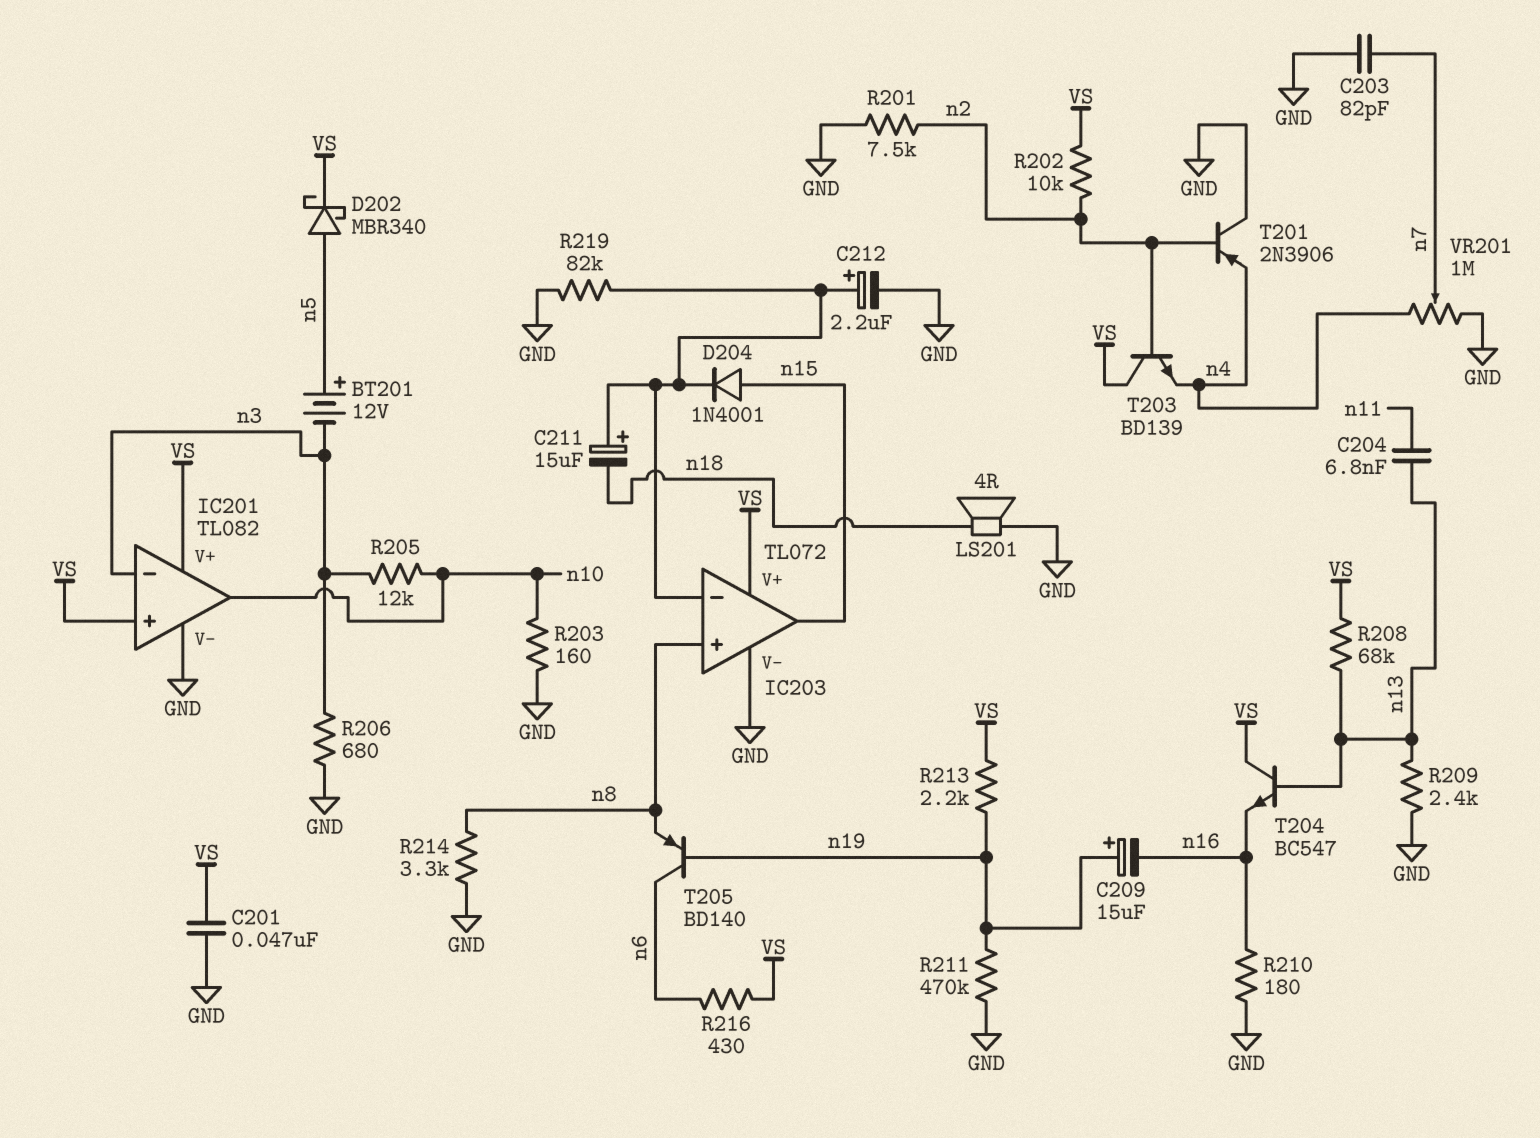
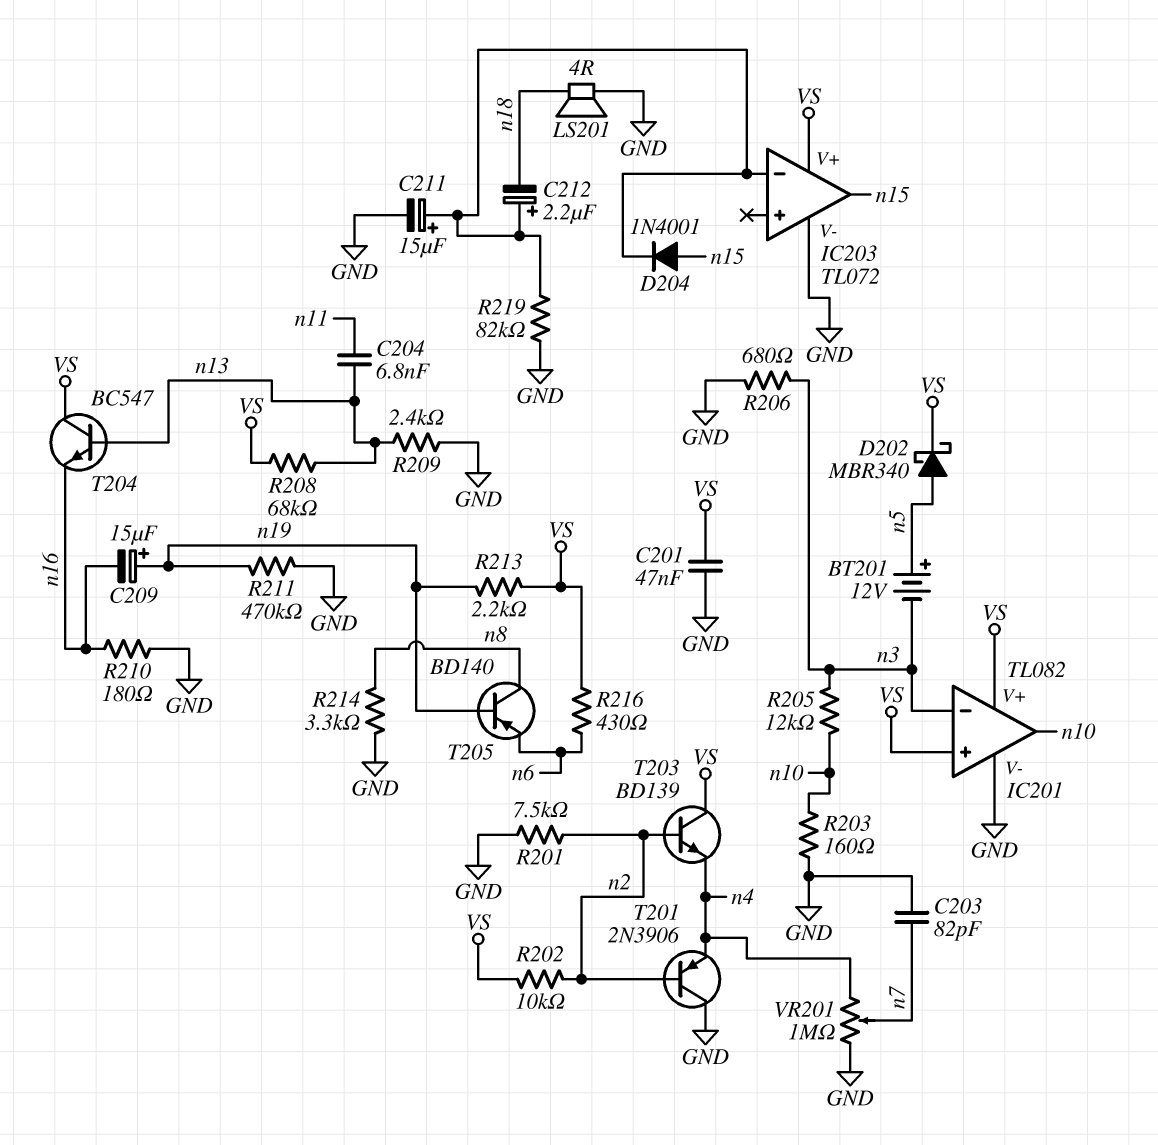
C211: 15uF (plus IC203/in-, minus n18) -> 15uF (plus IC203/in-, minus GND)
C212: 2.2uF (plus IC203/in-, minus GND) -> 2.2uF (plus IC203/in-, minus n18)
IC203 pin in+: n8 -> none
T205: PNP BD140 (B n19, C n6, E n8) -> PNP BD140 (B n19, C n8, E n6)

